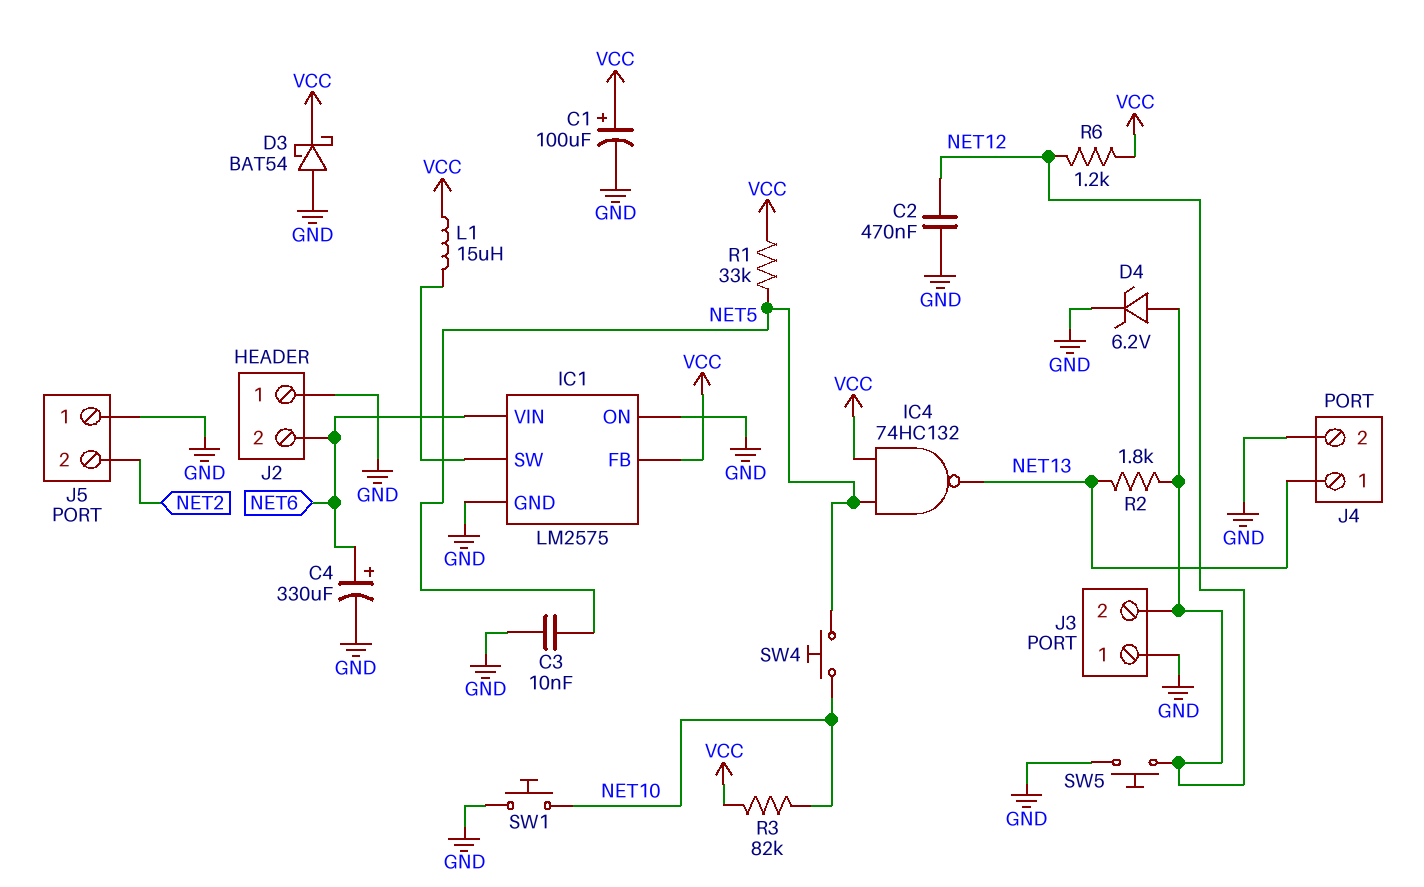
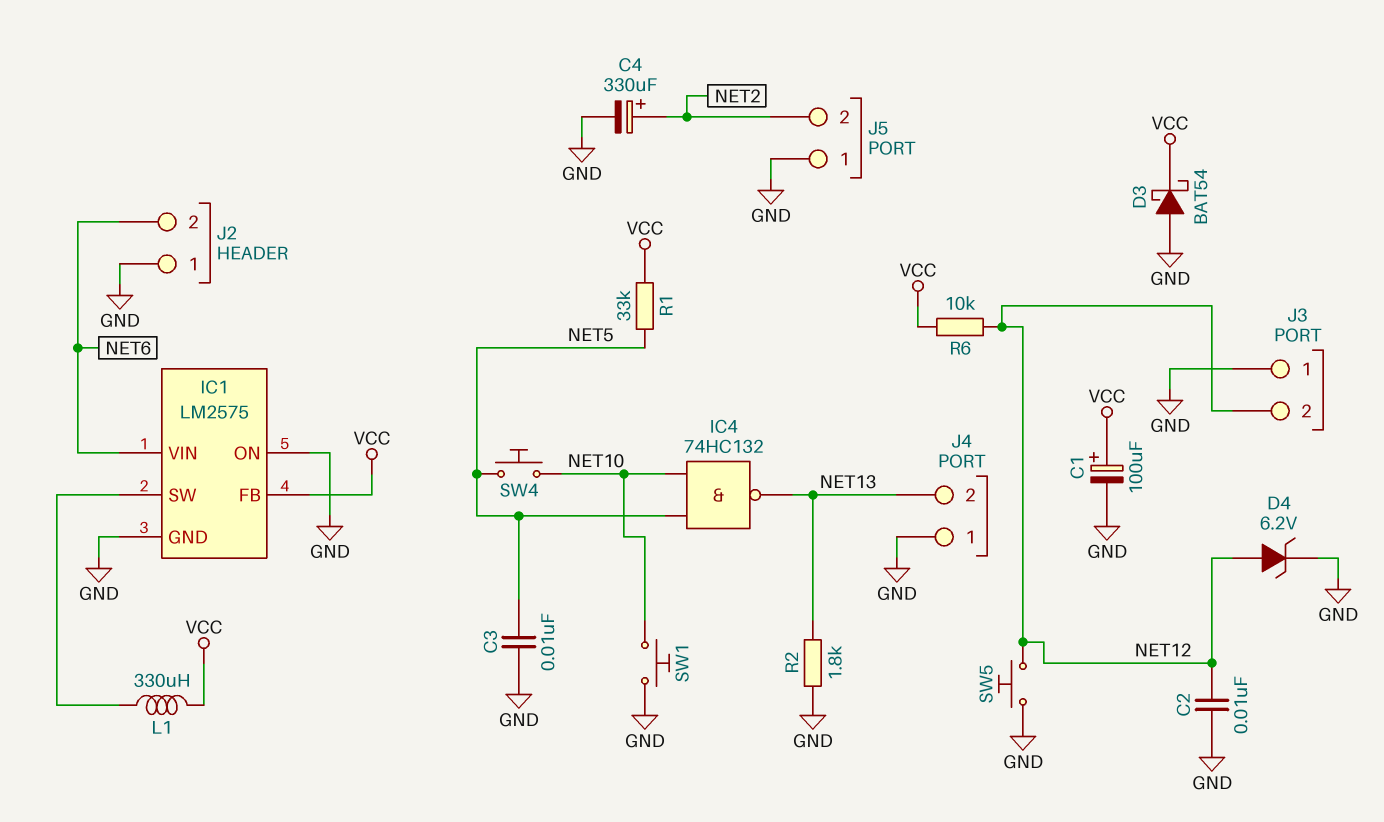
C2: 470nF (GND, NET12) -> 10nF (GND, NET12)
C4: 330uF (plus NET6, minus GND) -> 330uF (plus NET2, minus GND)
IC4: NAND 74HC132 (in NET5, in VCC, out NET13) -> NAND 74HC132 (in NET5, in NET10, out NET13)
J4 pin 1: NET13 -> GND
J4 pin 2: GND -> NET13
L1: 15uH (IC1/SW, VCC) -> 330uH (IC1/SW, VCC)
R2: 1.8k (NET12, NET13) -> 1.8k (GND, NET13)
R3: 82k (NET10, VCC) -> none
R6: 1.2k (NET12, VCC) -> 10k (NET12, VCC)

